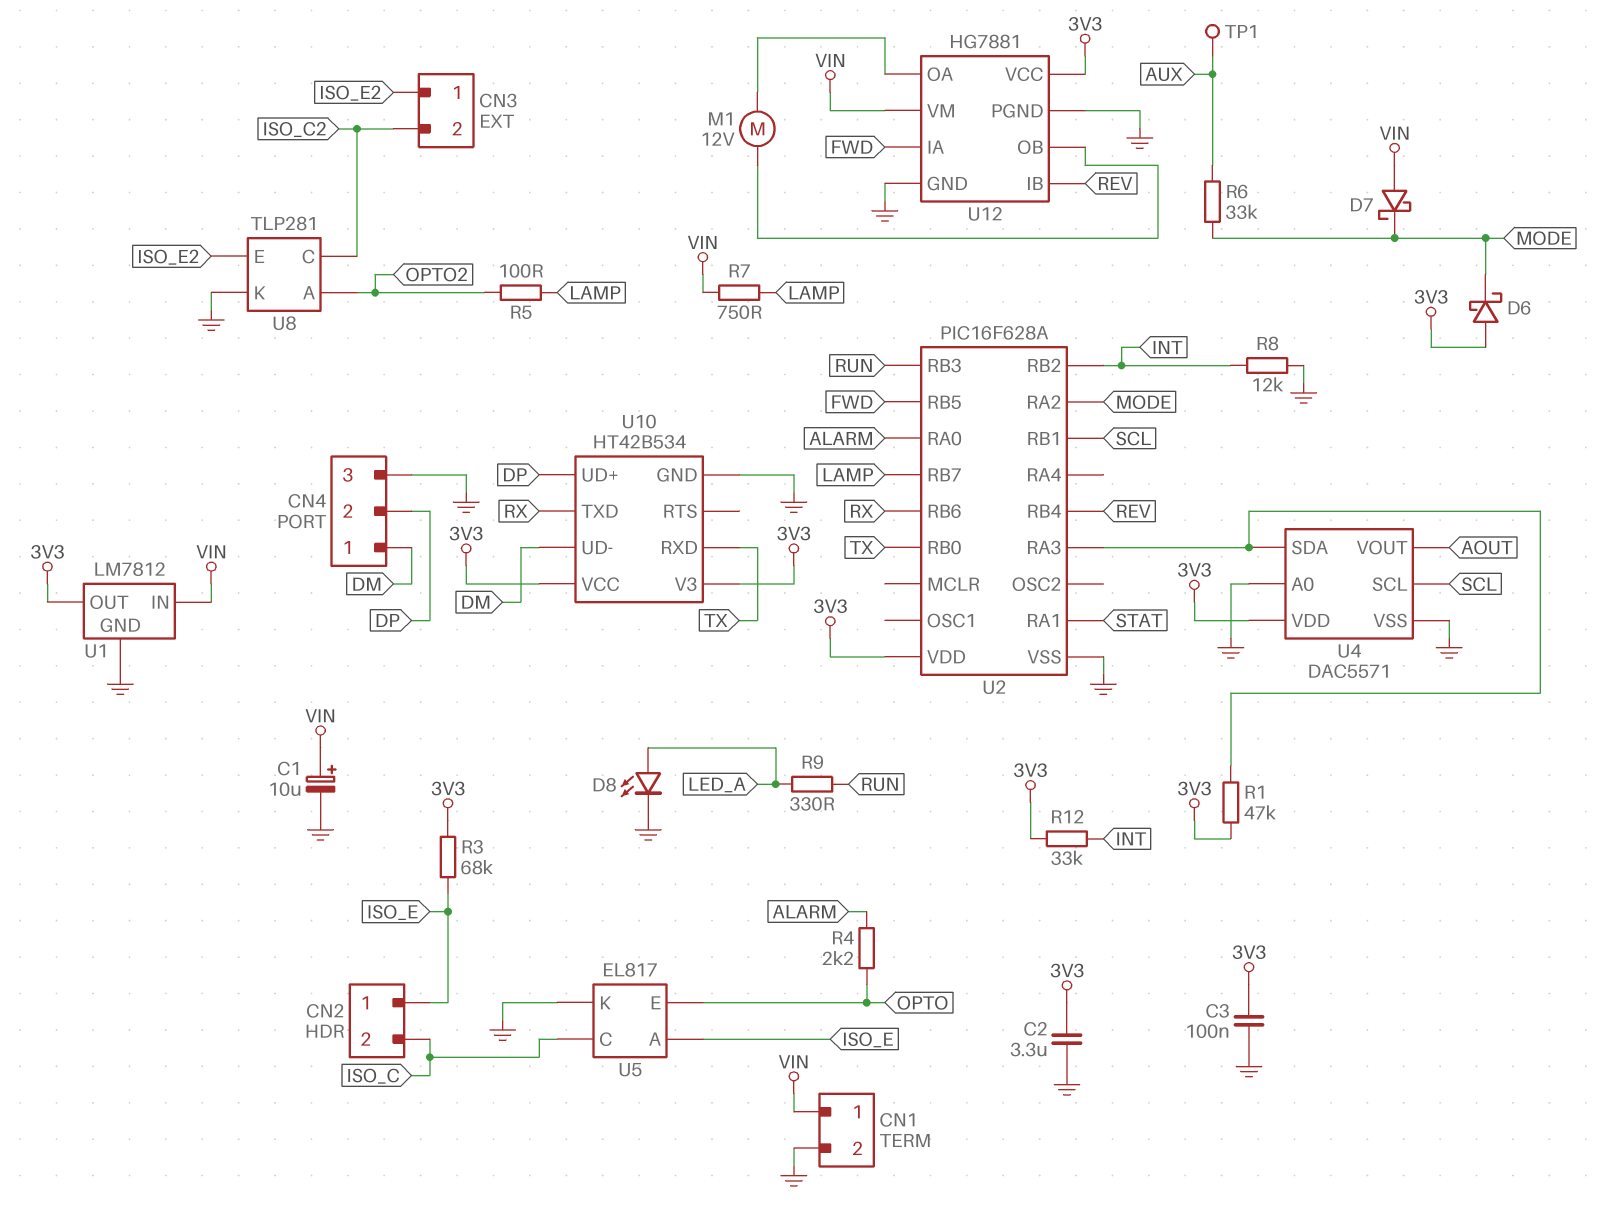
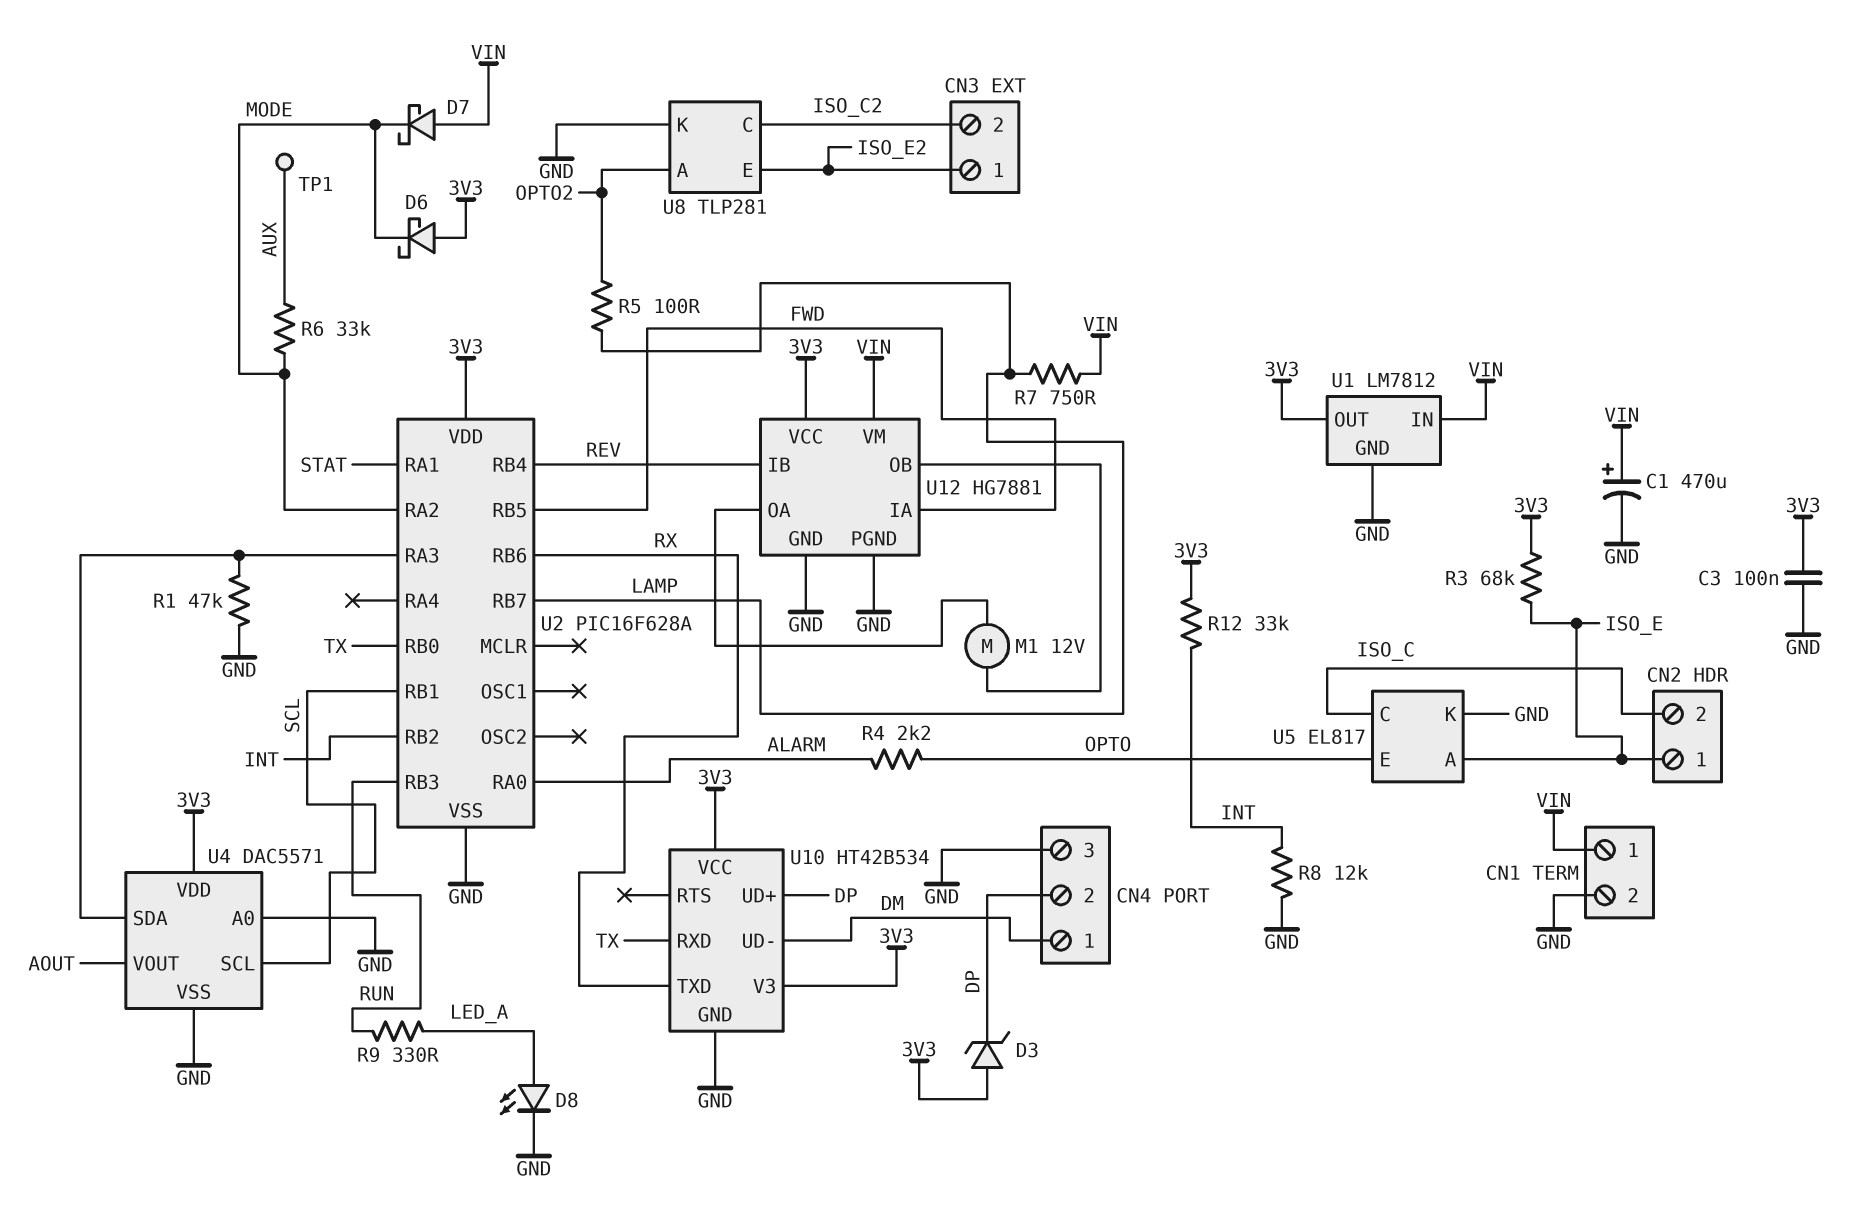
C1: 10uF (plus VIN, minus GND) -> 470uF (plus VIN, minus GND)
C2: 3.3uF (3V3, GND) -> none
D3: none -> zener (A 3V3, K DP)
R1: 47k (3V3, U2/RA3) -> 47k (GND, U2/RA3)

